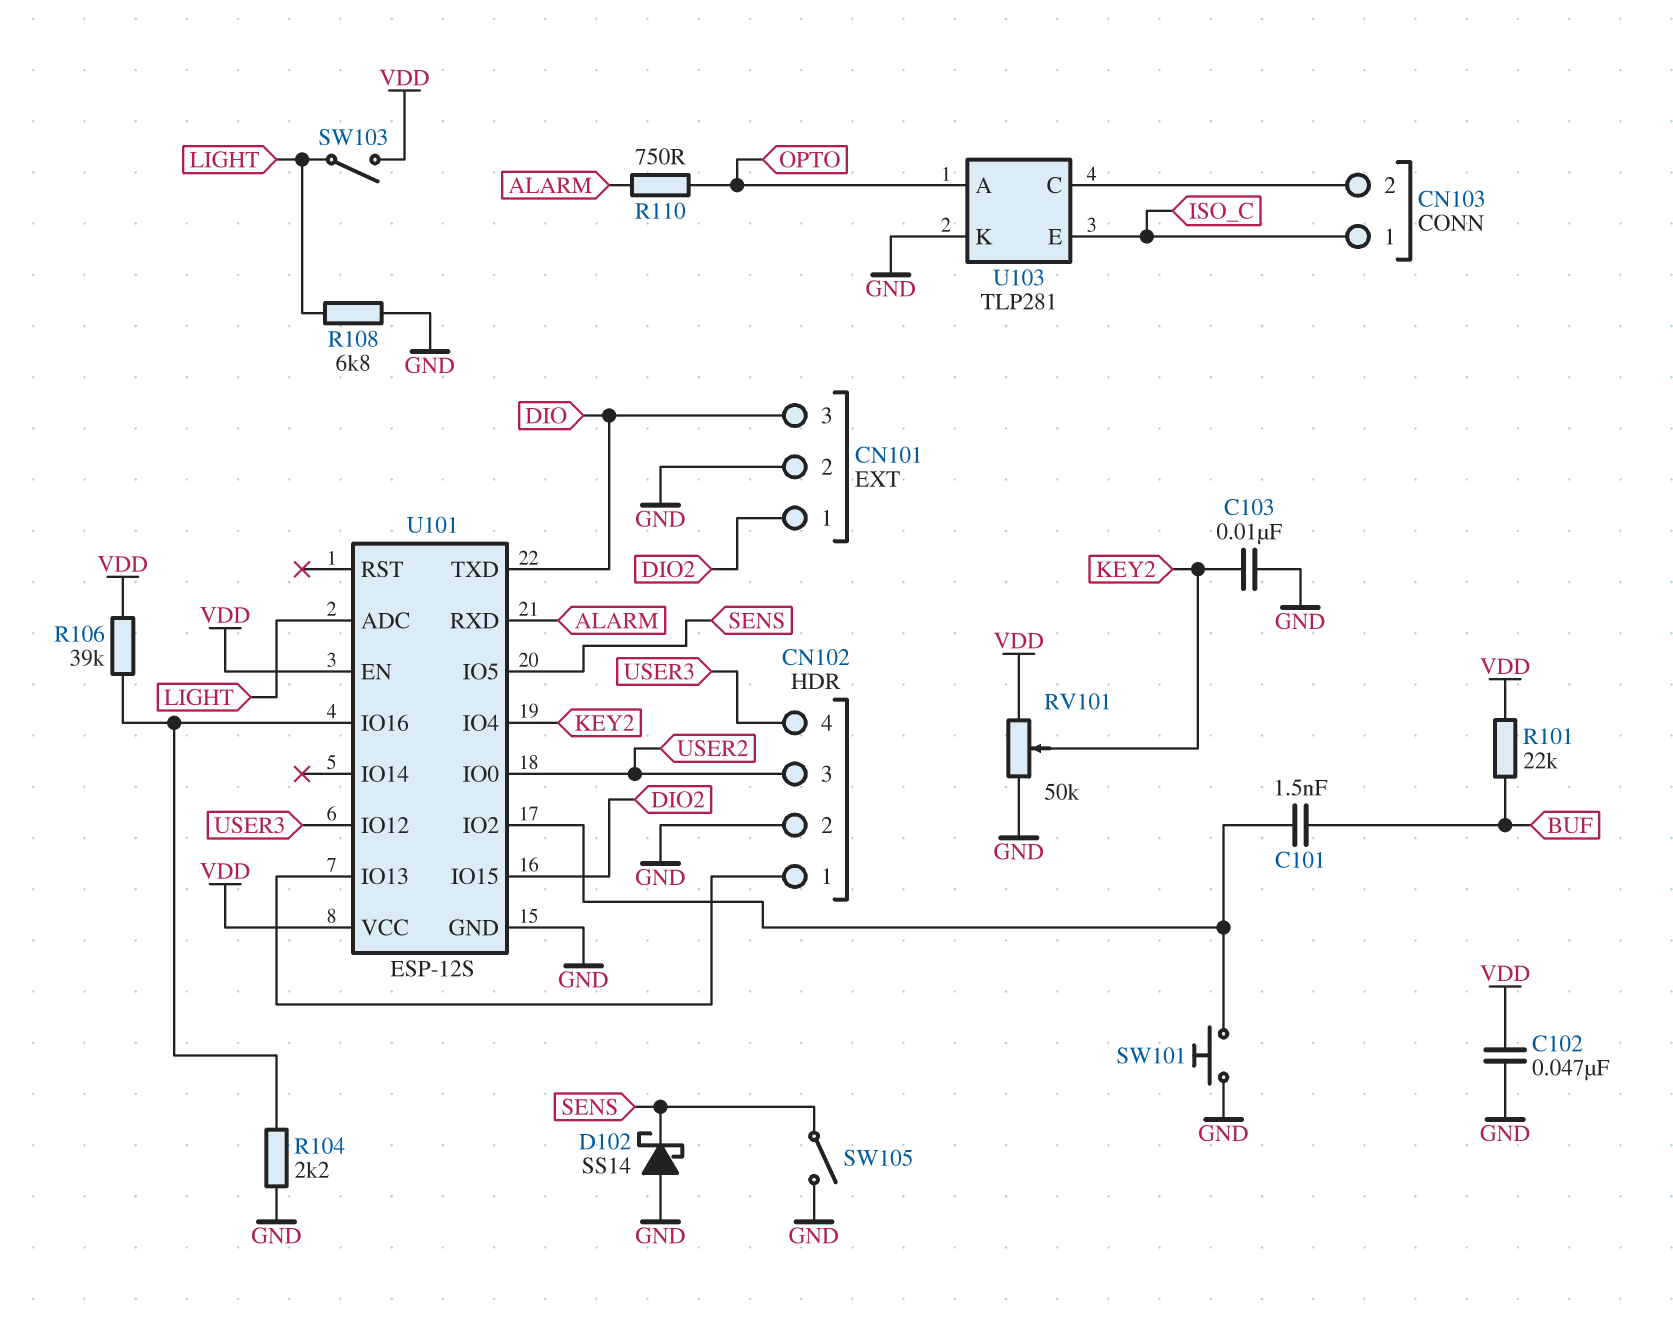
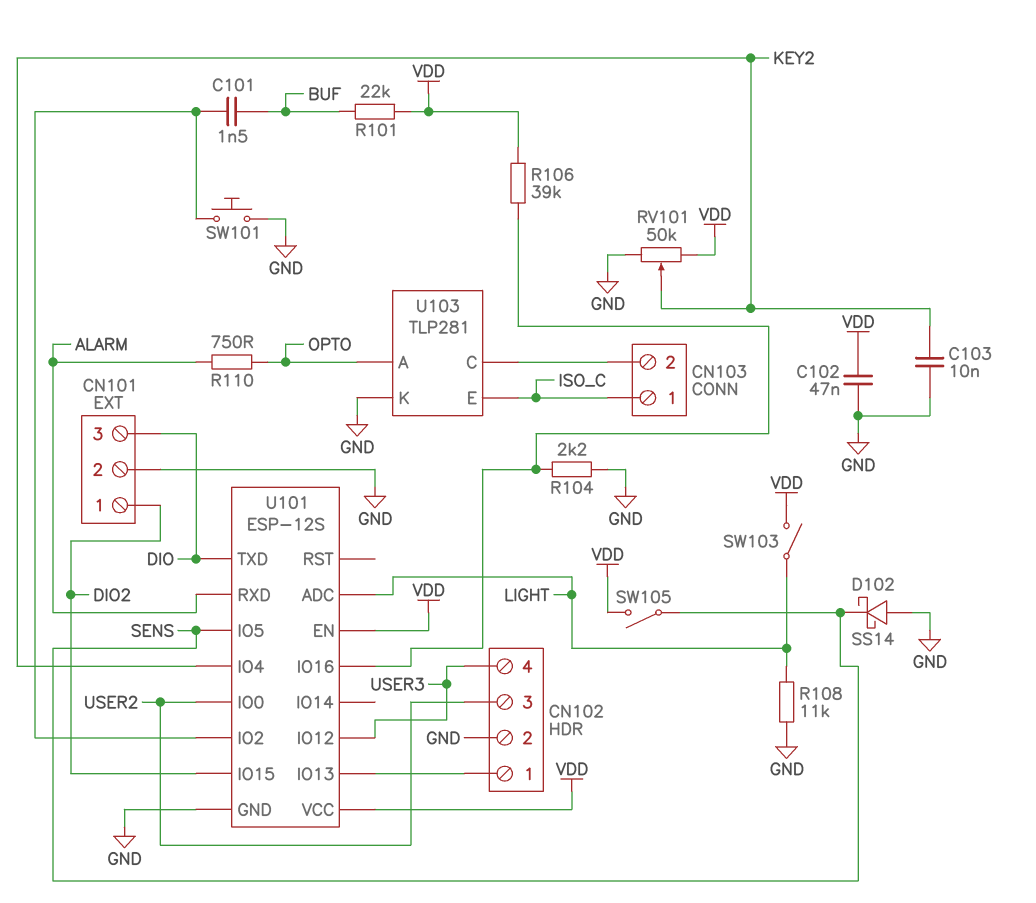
R108: 6.8k (GND, LIGHT) -> 11k (GND, LIGHT)
SW105: switch (GND, SENS) -> switch (SENS, VDD)

